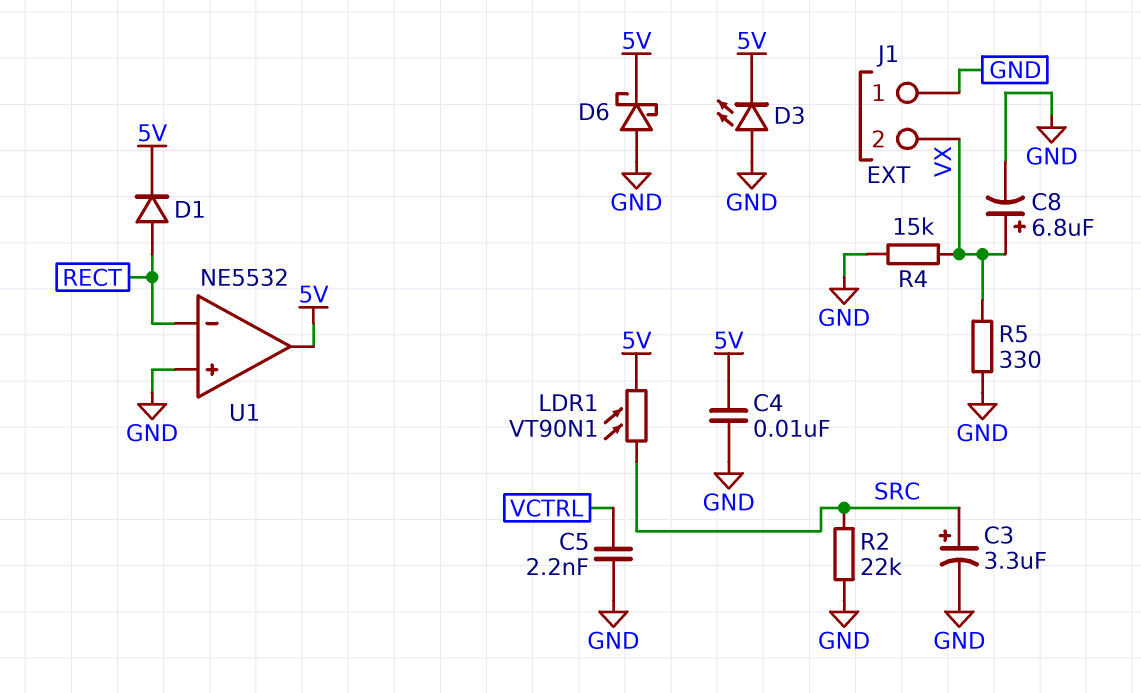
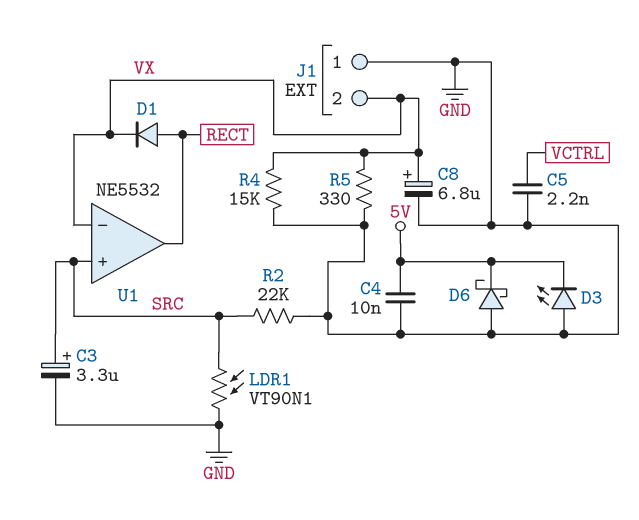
D1: diode (A RECT, K 5V) -> diode (A RECT, K VX)
LDR1: VT90N1 (5V, SRC) -> VT90N1 (GND, SRC)
U1 pin in+: GND -> SRC
U1 pin in-: RECT -> VX
U1 pin out: 5V -> RECT

